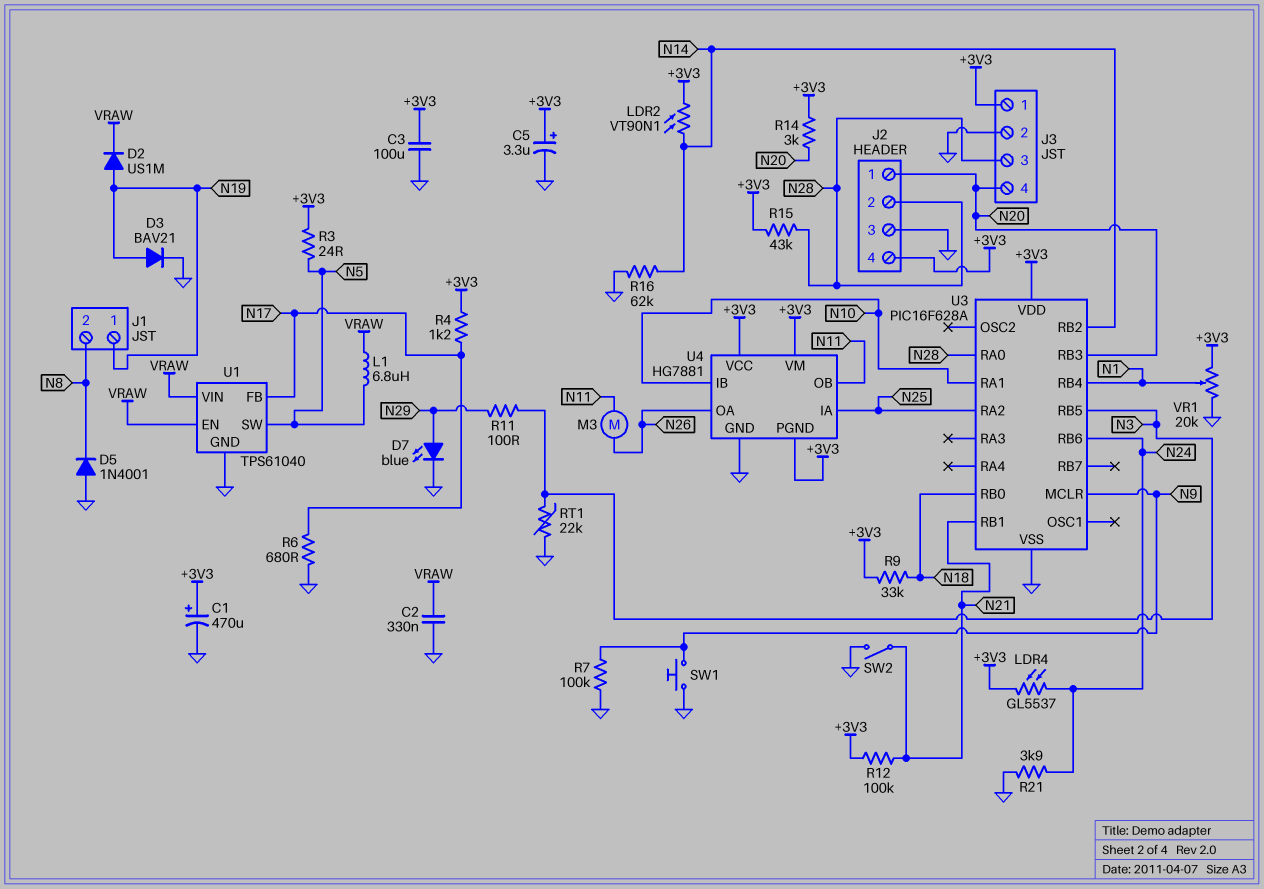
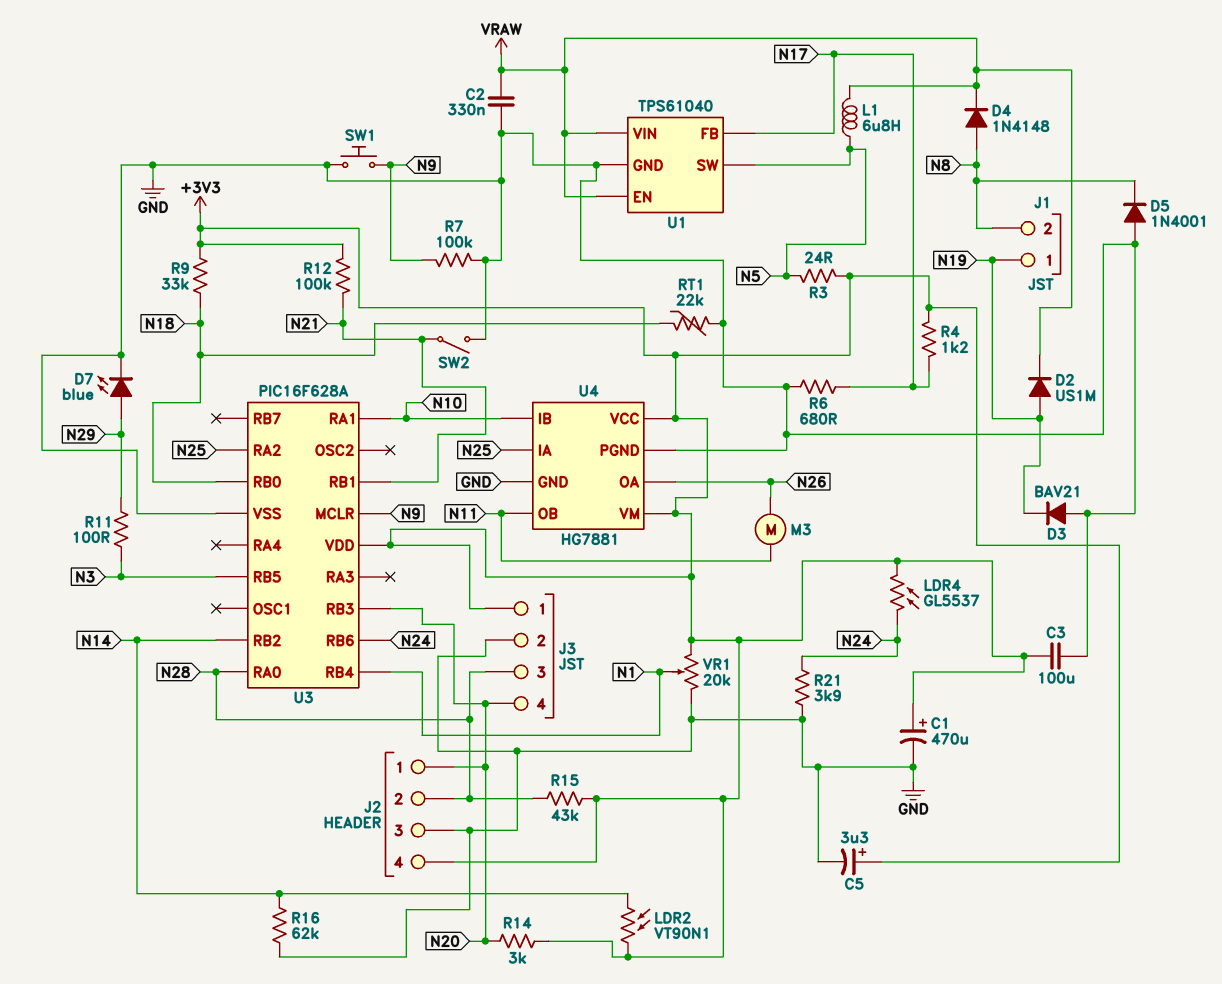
D3: diode BAV21 (A N19, K GND) -> diode BAV21 (A GND, K N19)
D4: none -> diode 1N4148 (A N8, K VRAW)
RT1: 22k (GND, N3) -> 22k (GND, N18)
U4 pin PGND: +3V3 -> GND

